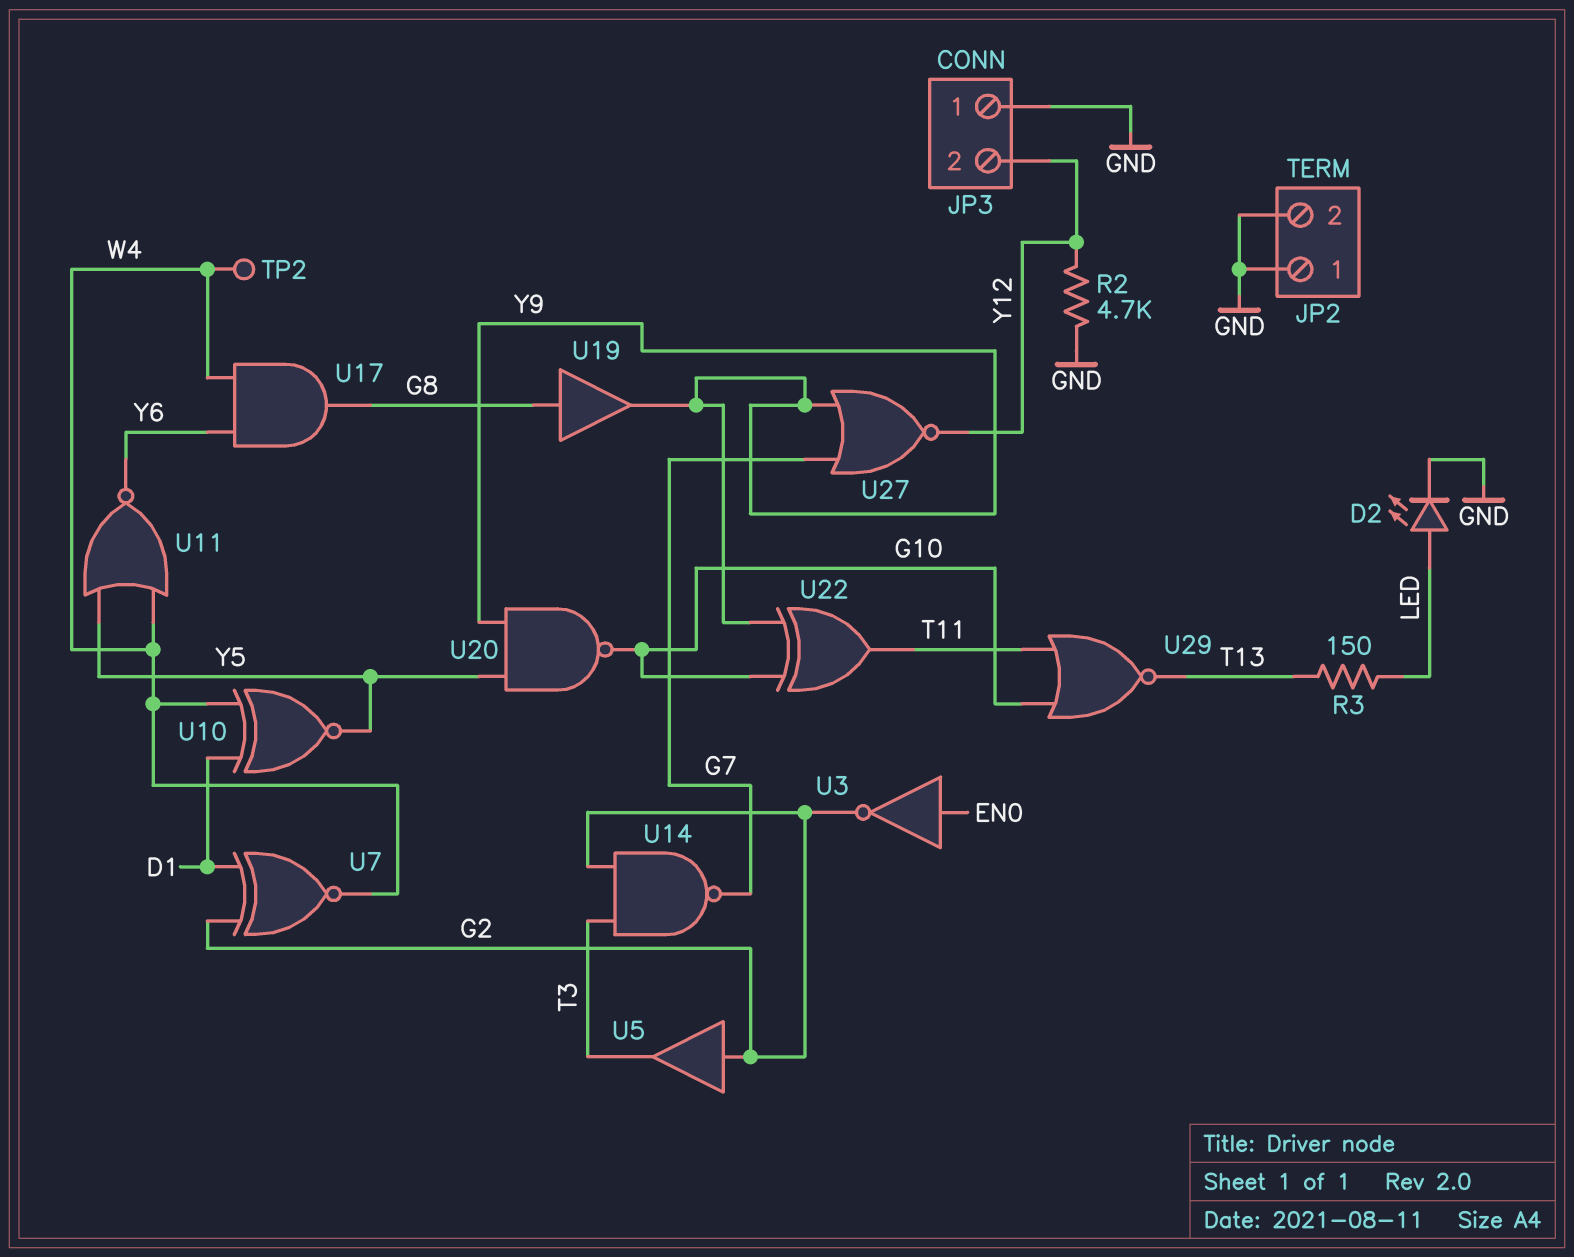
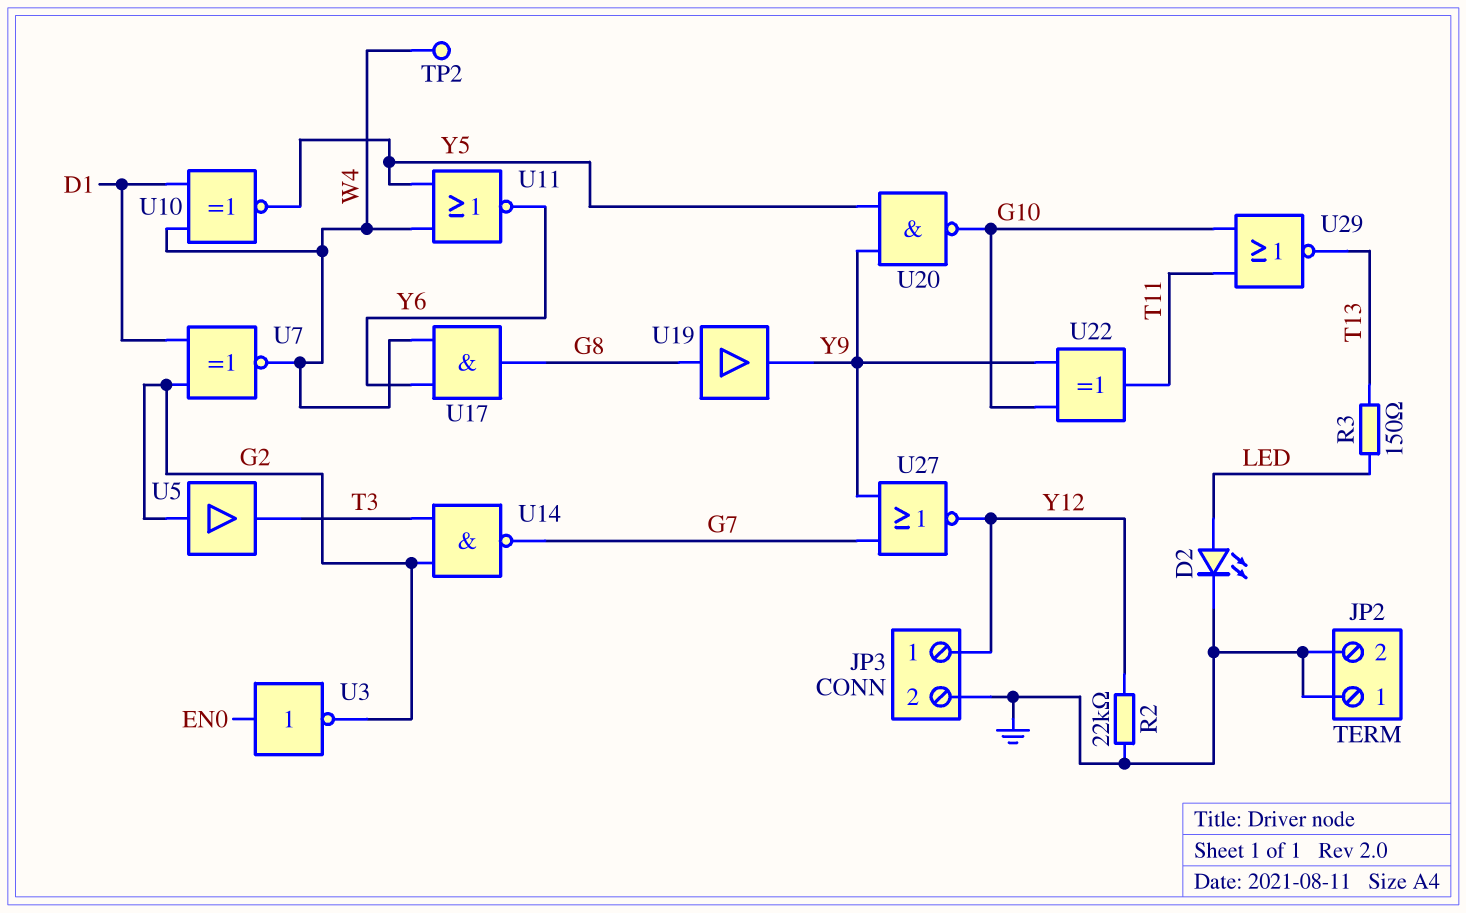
JP3 pin 1: GND -> Y12
JP3 pin 2: Y12 -> GND
R2: 4.7k (GND, Y12) -> 22k (GND, Y12)

